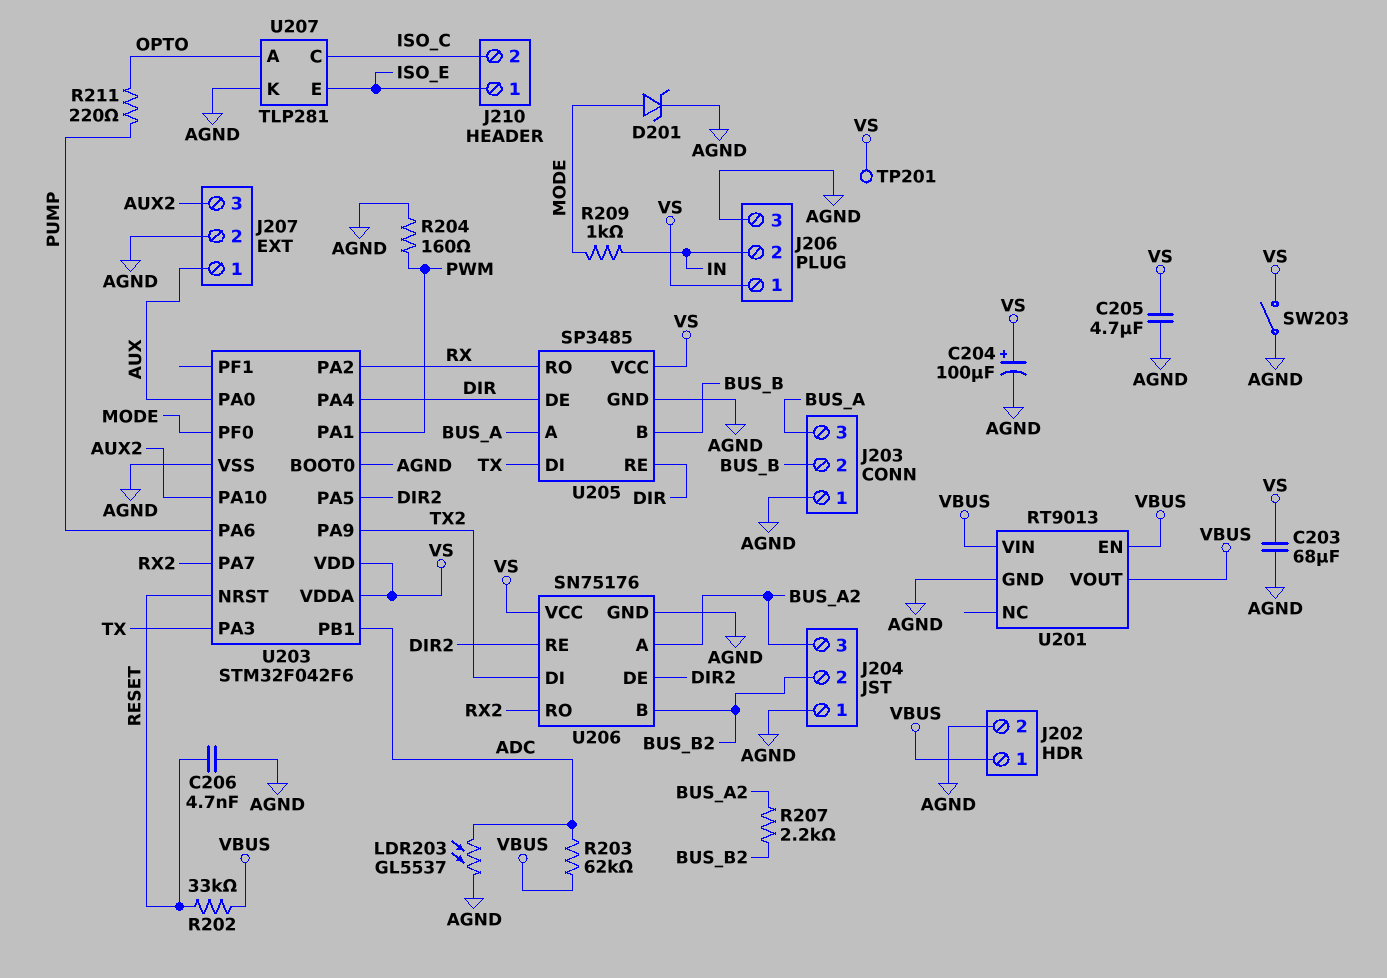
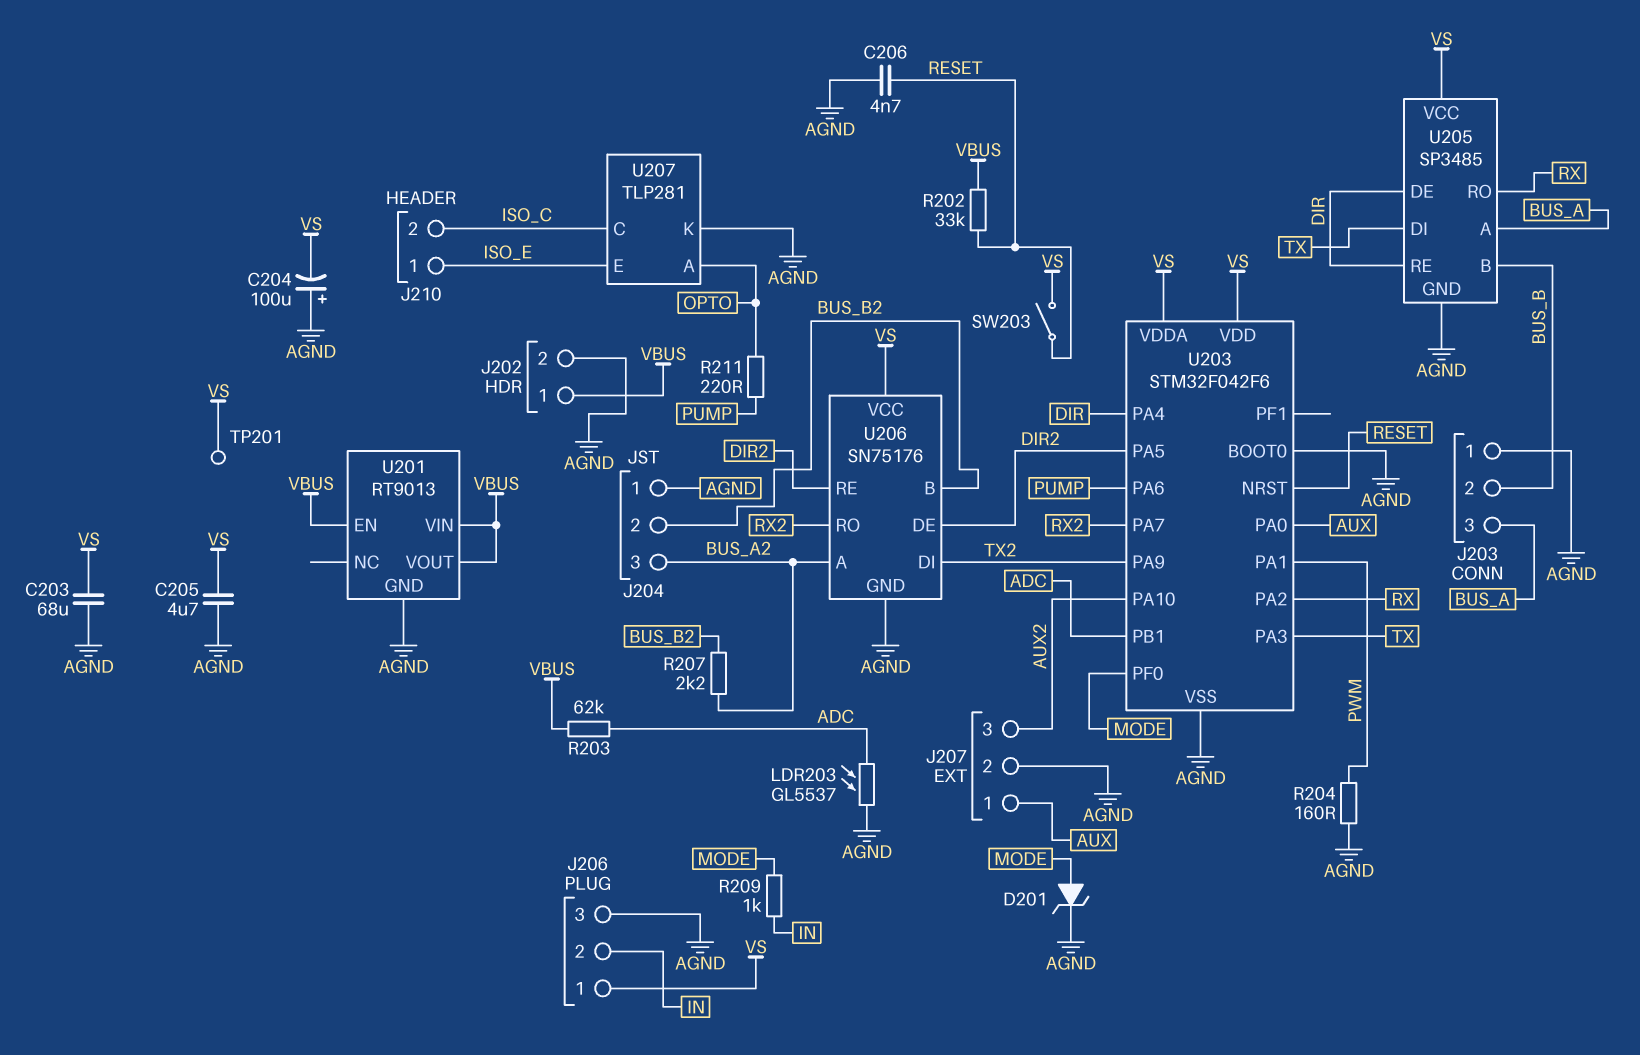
C204: 100uF (plus VS, minus AGND) -> 100uF (plus AGND, minus VS)
SW203: switch (AGND, VS) -> switch (RESET, VS)

